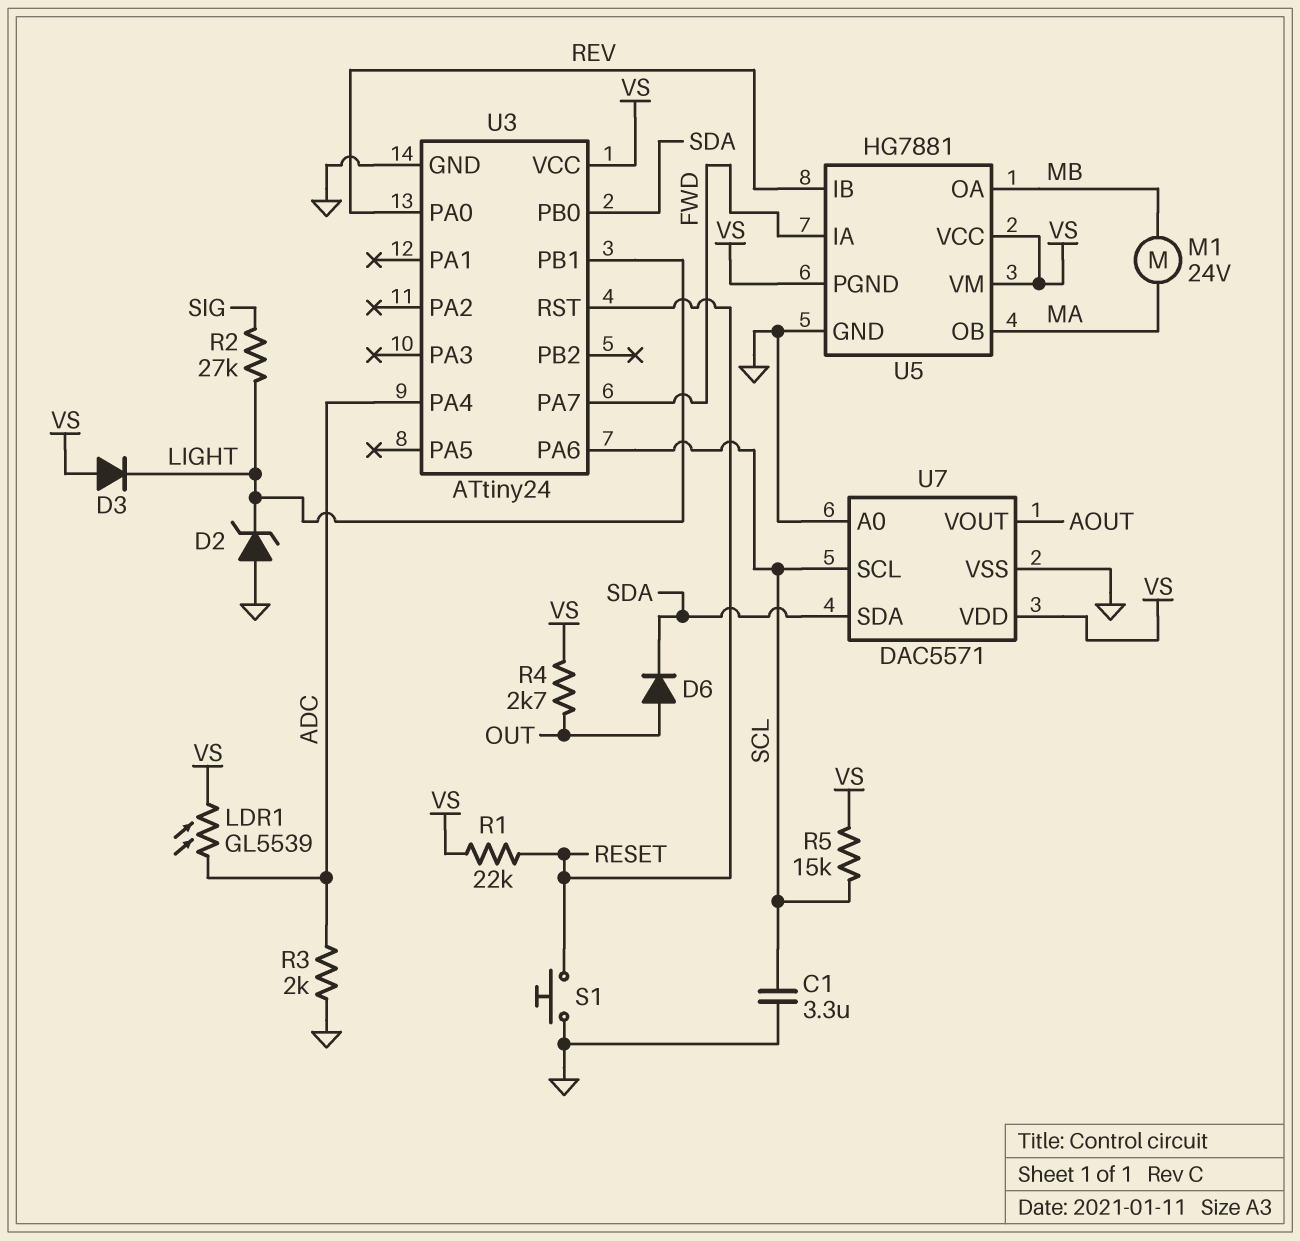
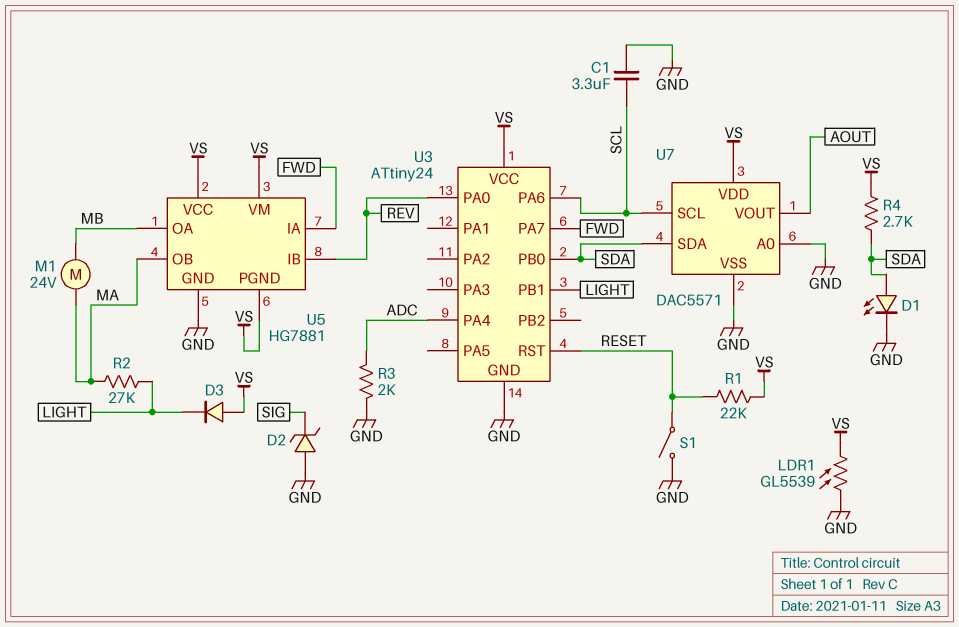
D1: none -> LED (A SDA, K GND)
D2: zener (A GND, K LIGHT) -> zener (A GND, K SIG)
D6: diode (A OUT, K SDA) -> none
LDR1: GL5539 (ADC, VS) -> GL5539 (GND, VS)
R2: 27k (LIGHT, SIG) -> 27k (LIGHT, MA)
R4: 2.7k (OUT, VS) -> 2.7k (SDA, VS)
R5: 15k (SCL, VS) -> none
S1: button (GND, RESET) -> switch (GND, RESET)

